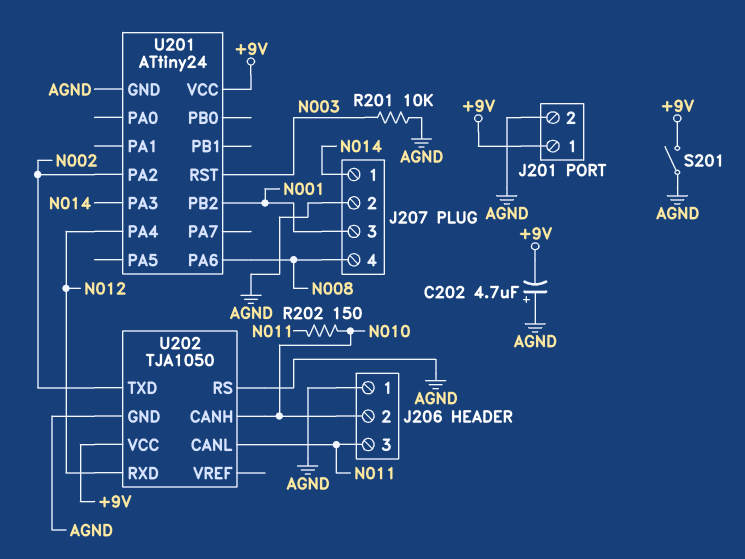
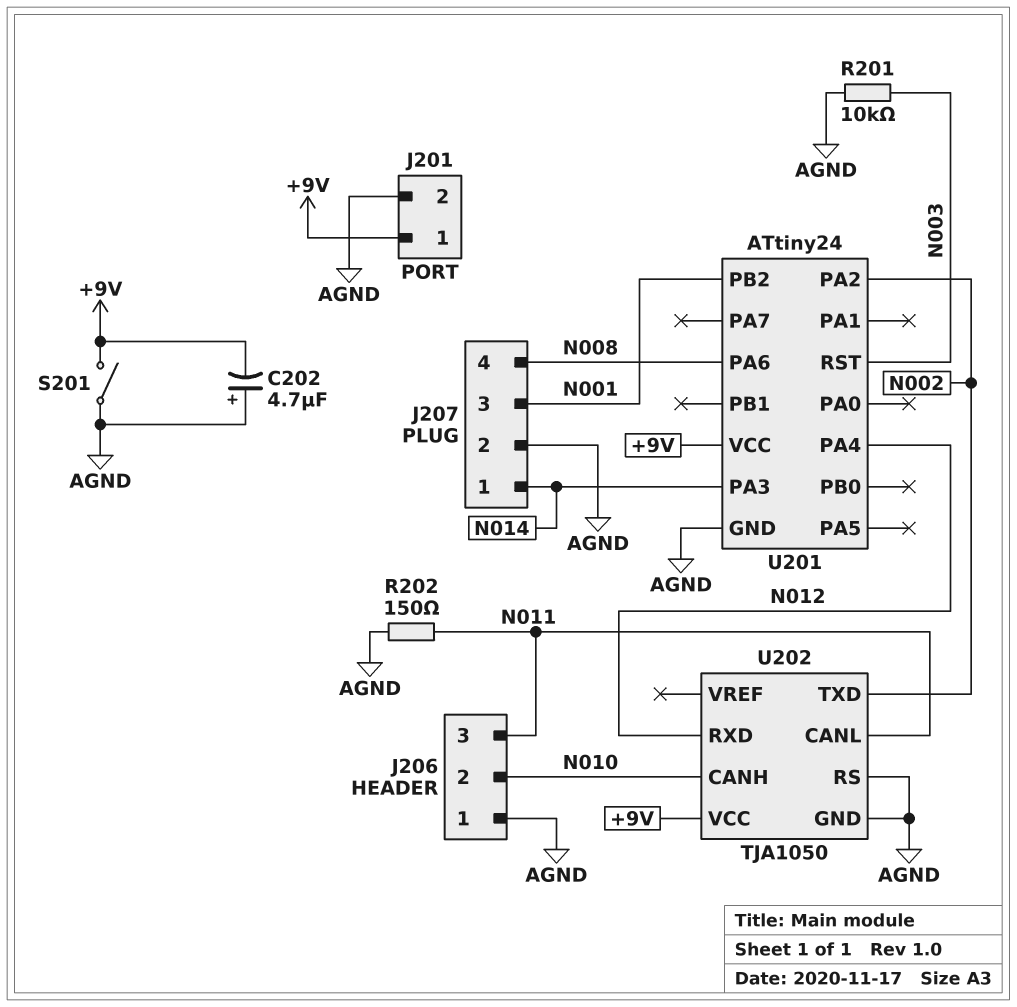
R202: 150 (N010, N011) -> 150 (AGND, N011)

